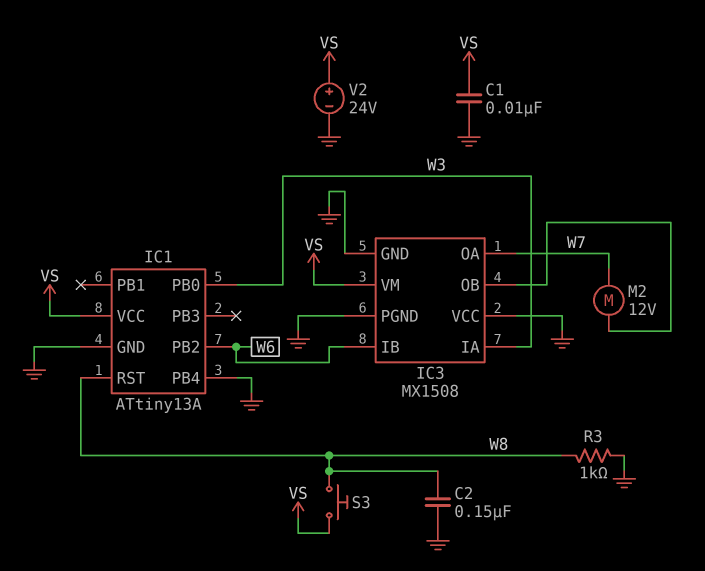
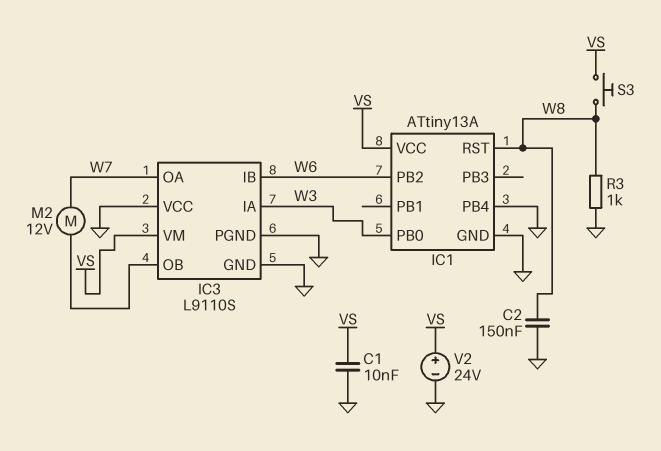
IC3: MX1508 -> L9110S

